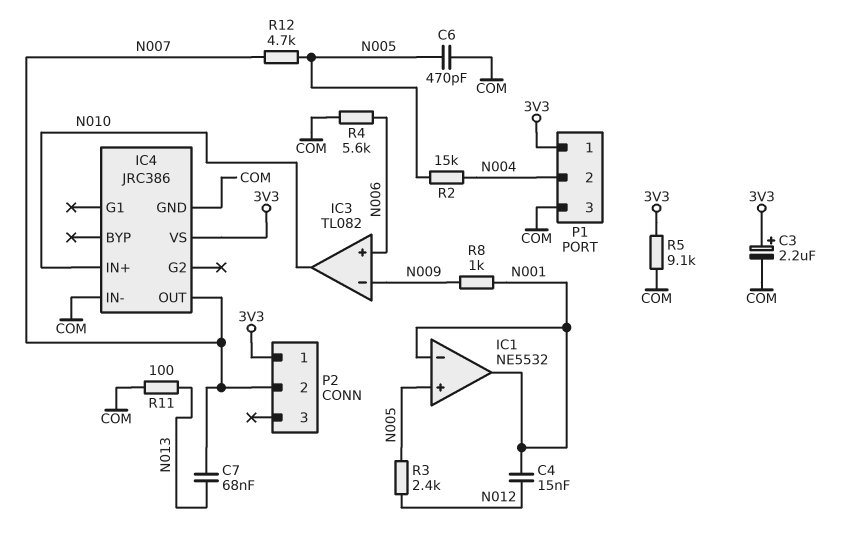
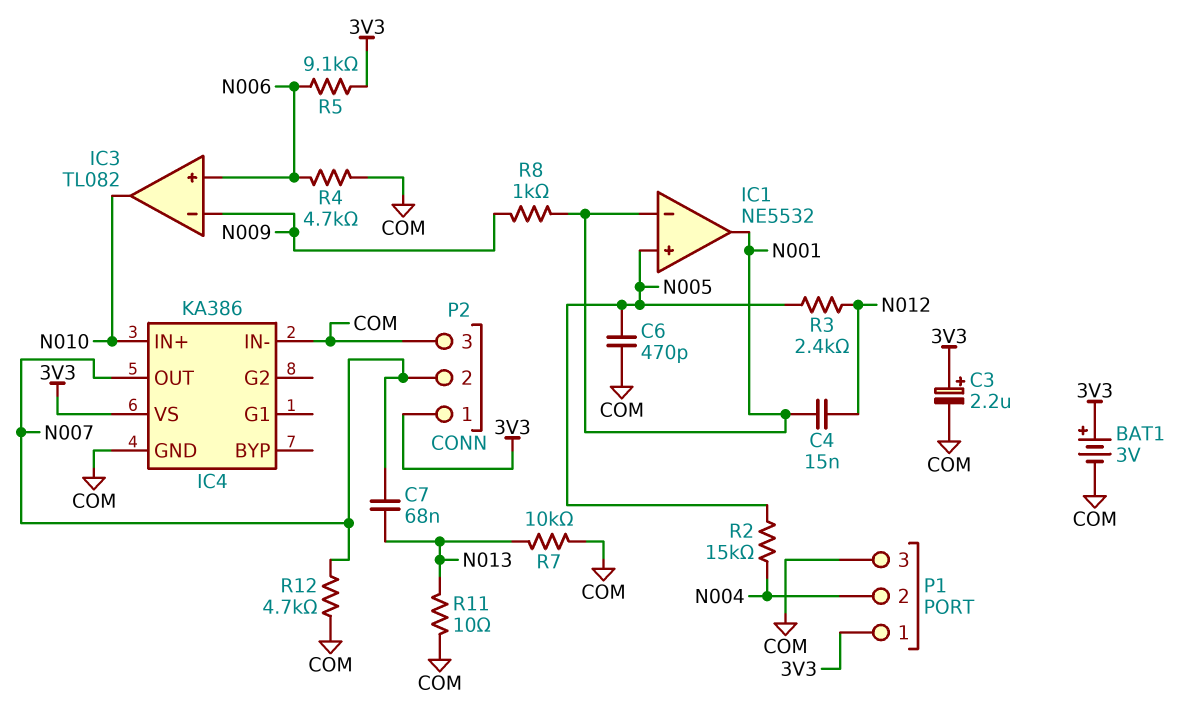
BAT1: none -> 3V (plus 3V3, minus COM)
IC4: JRC386 -> KA386
P2 pin 3: none -> COM
R4: 5.6k (COM, N006) -> 4.7k (COM, N006)
R5: 9.1k (3V3, COM) -> 9.1k (3V3, N006)
R7: none -> 10k (COM, N013)
R11: 100 (COM, N013) -> 10 (COM, N013)
R12: 4.7k (N005, N007) -> 4.7k (COM, N007)

